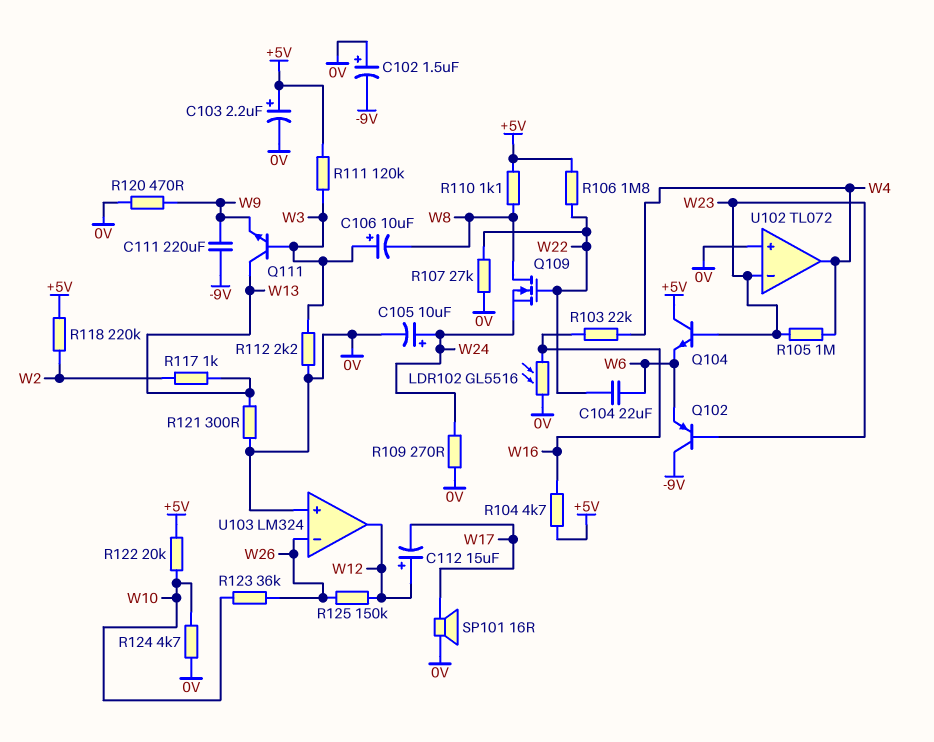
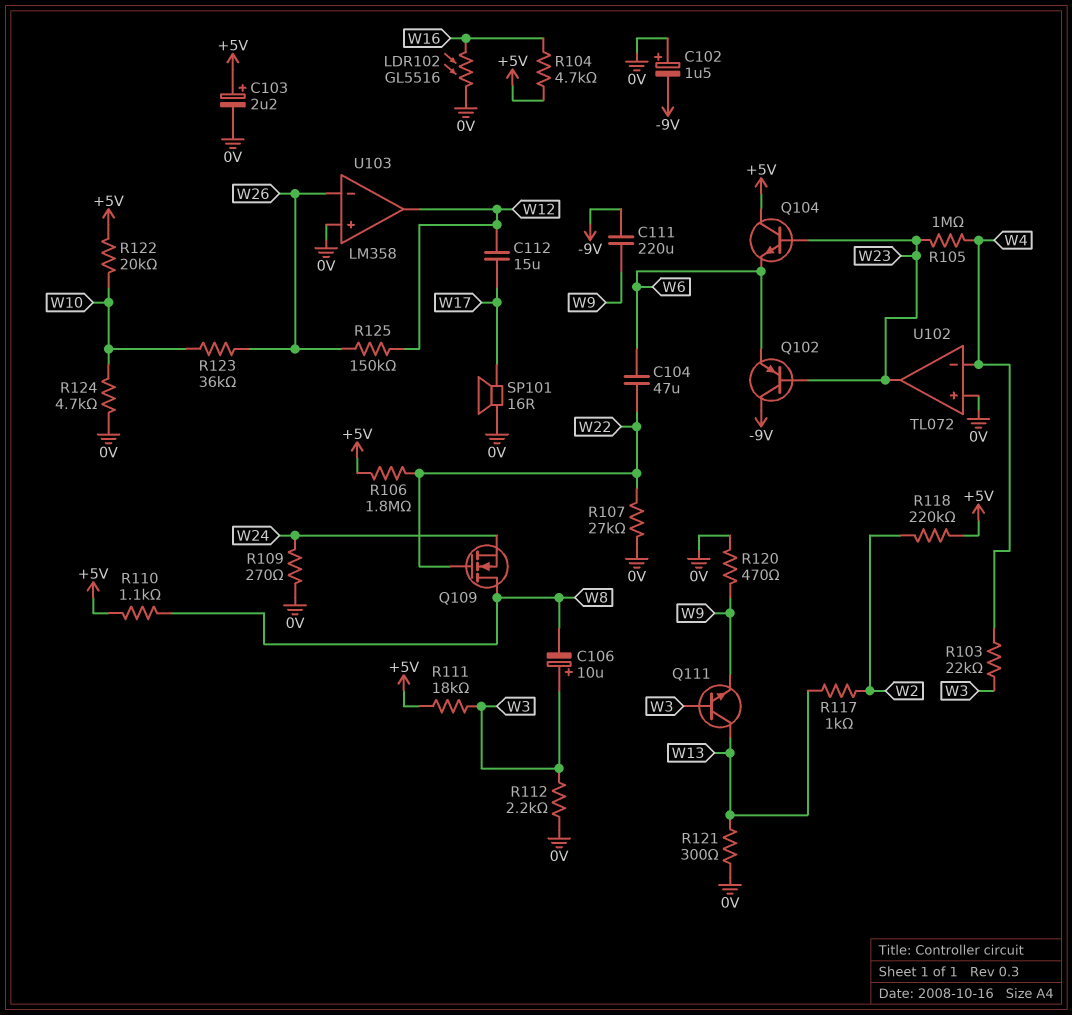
C104: 22uF (W6, W22) -> 47uF (W6, W22)
C105: 10uF (plus W24, minus 0V) -> none
C112: 15uF (plus W12, minus W17) -> 15uF (W12, W17)
R103: 22k (W4, W16) -> 22k (W3, W4)
R111: 120k (+5V, W3) -> 18k (+5V, W3)
U102 pin in-: W23 -> W4
U102 pin out: W4 -> W23
U103: LM324 -> LM358

